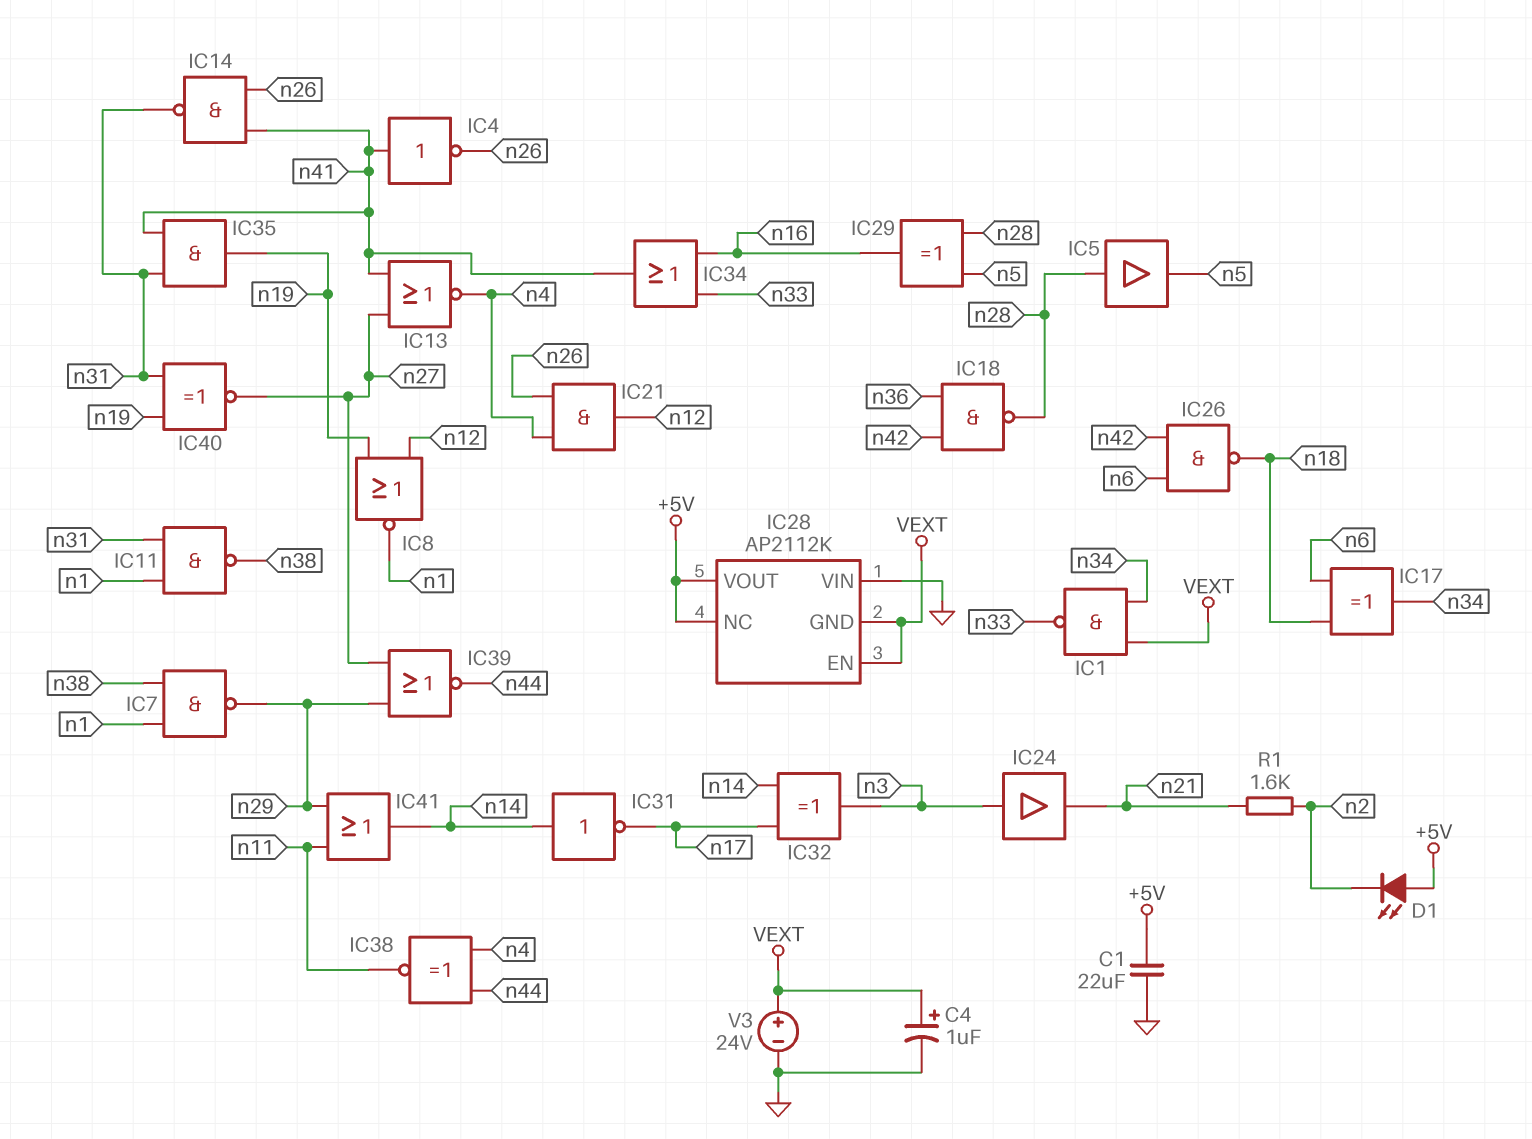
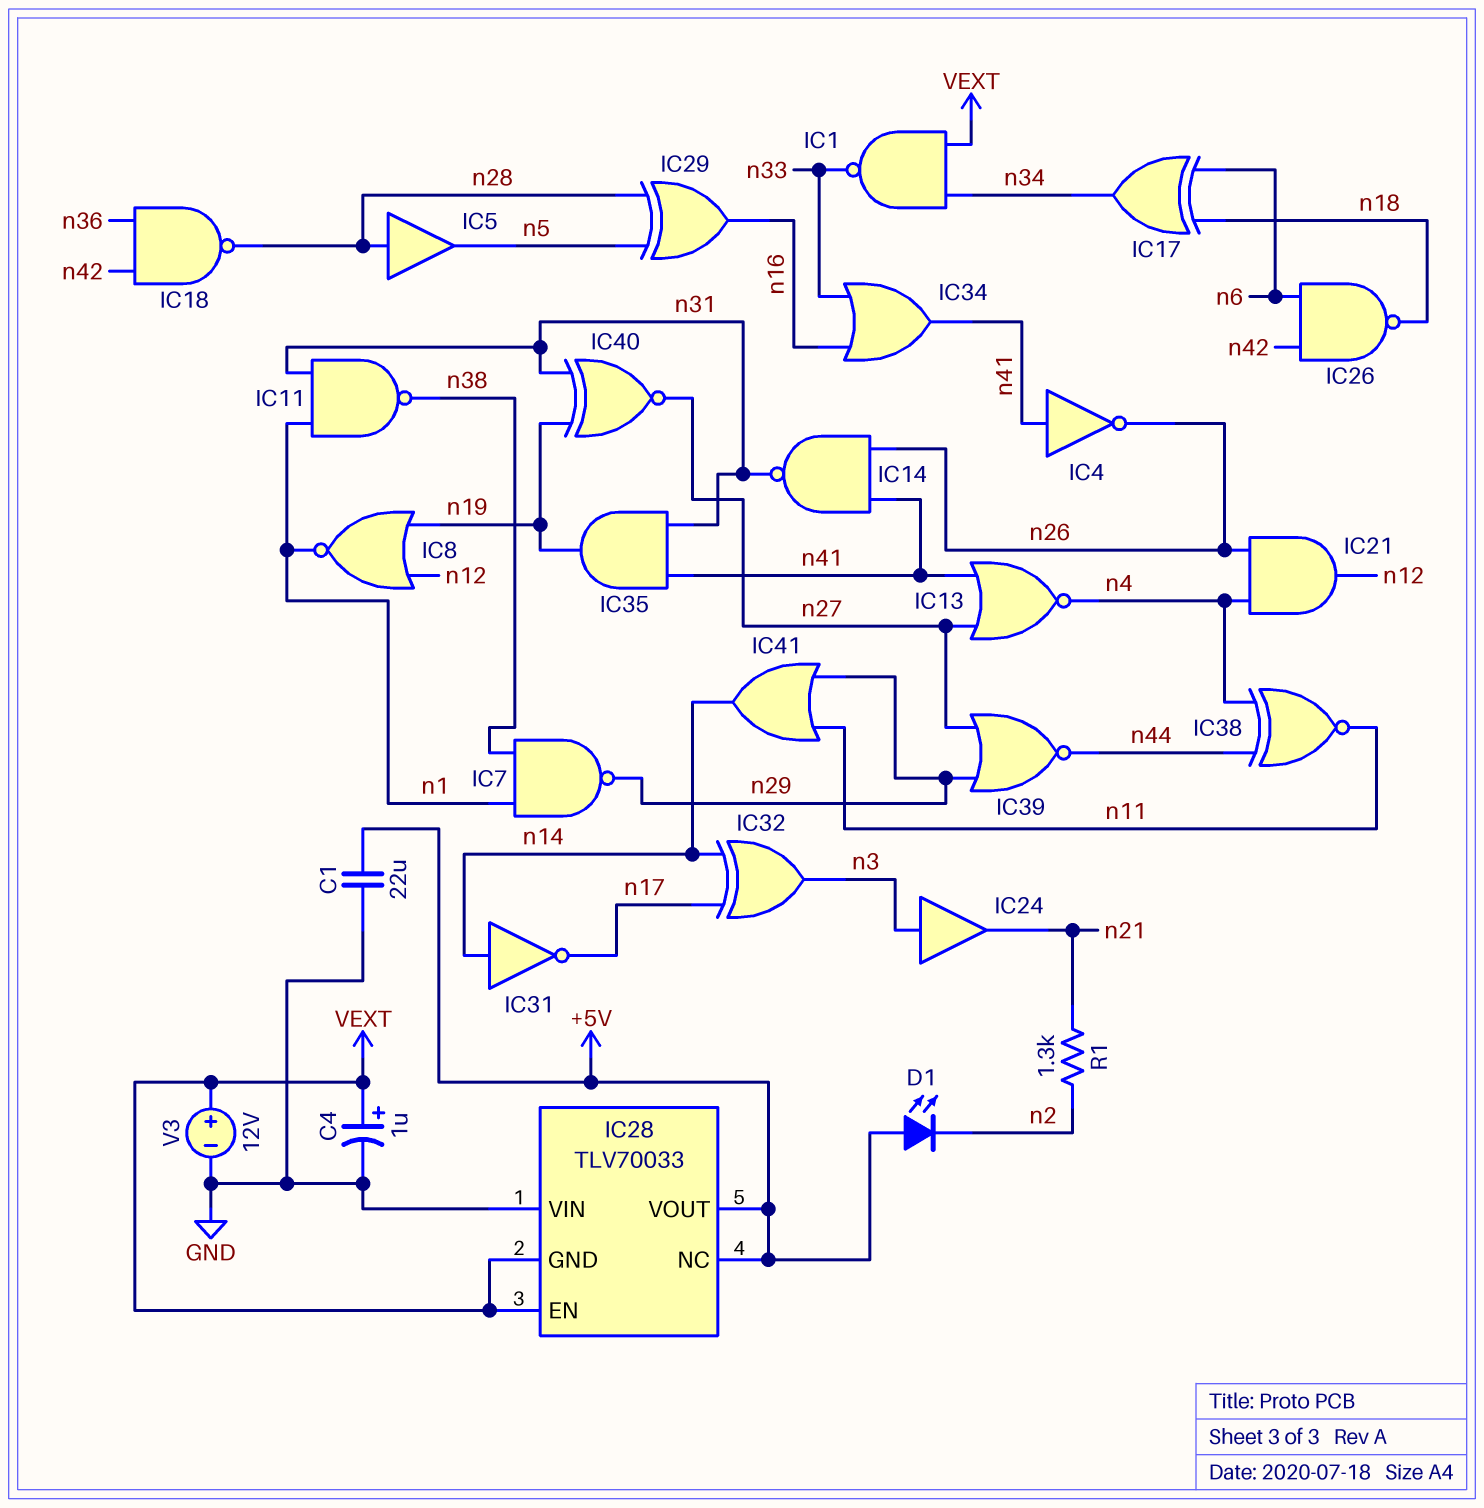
IC28: AP2112K -> TLV70033
R1: 1.6k (n2, n21) -> 1.3k (n2, n21)
V3: 24V (plus VEXT, minus GND) -> 12V (plus VEXT, minus GND)

